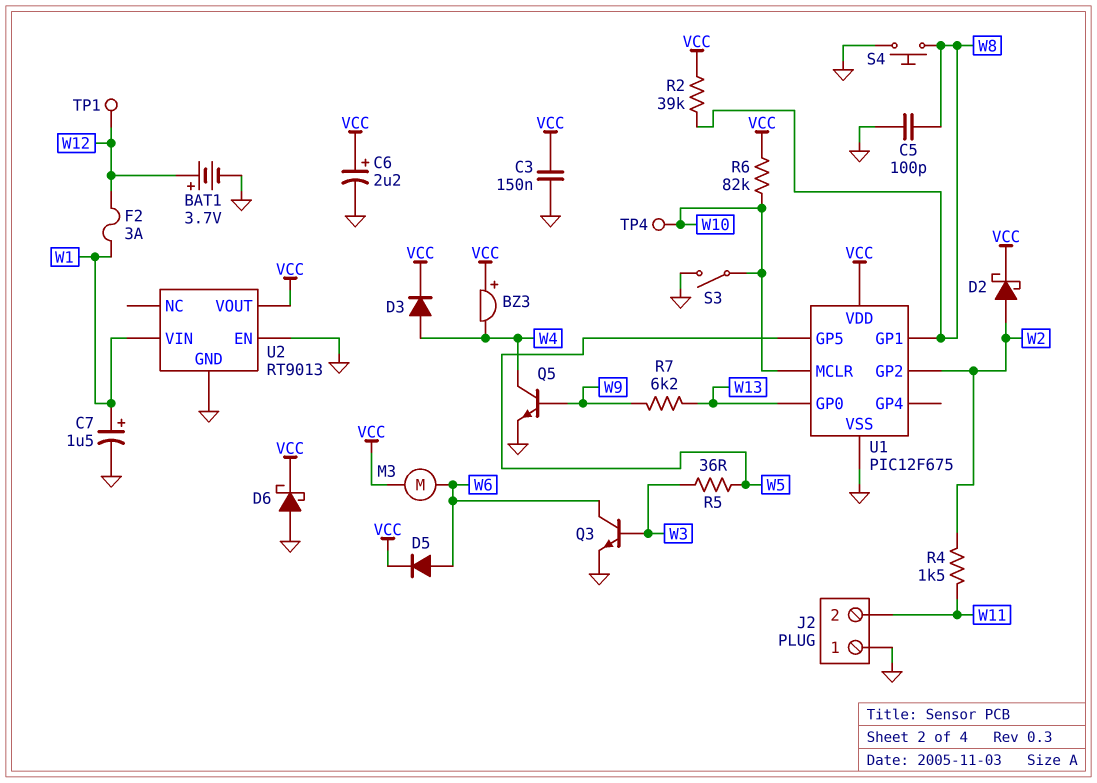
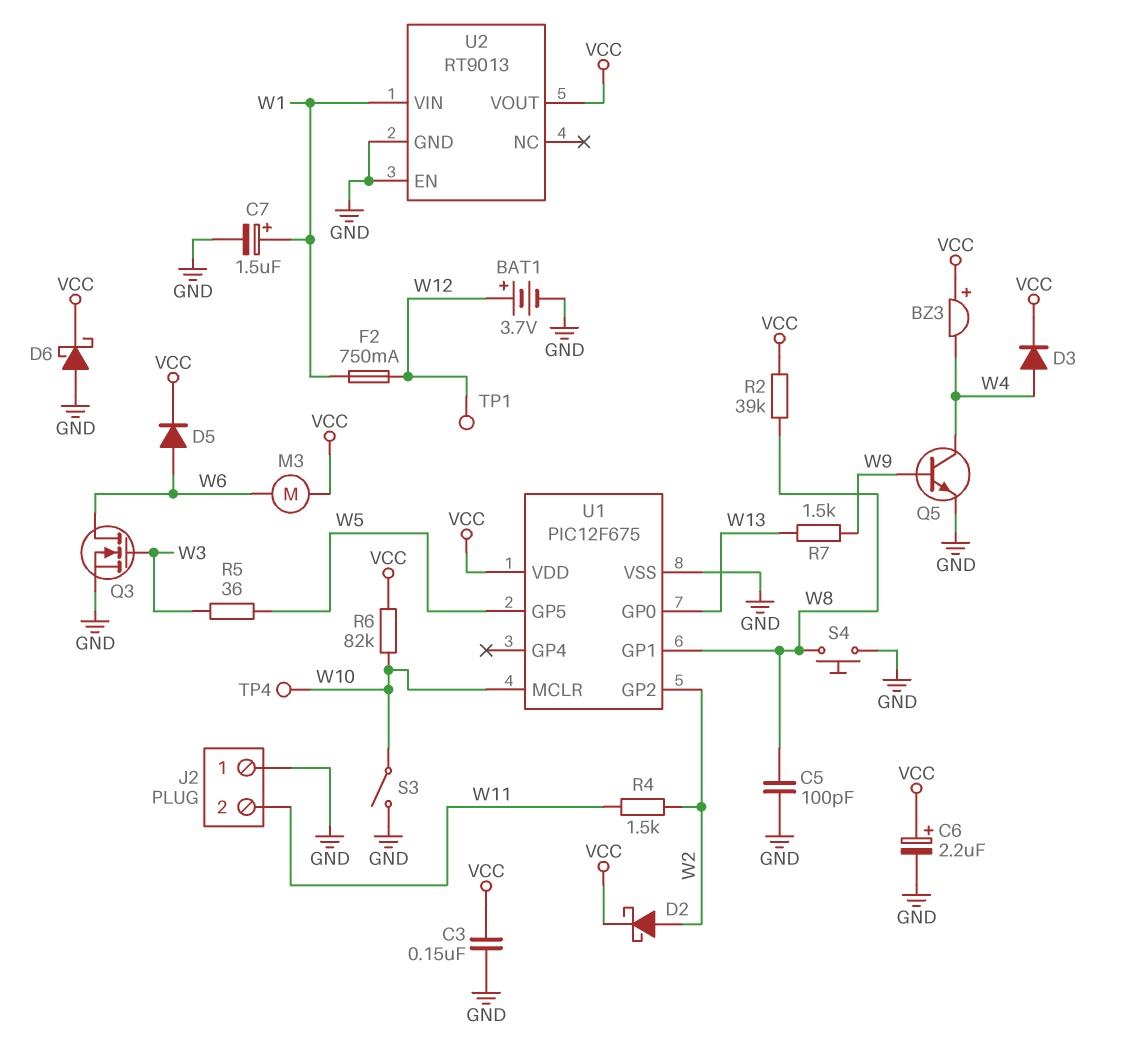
F2: 3A (W1, W12) -> 750mA (W1, W12)
Q3: NPN (B W3, C W6, E GND) -> NMOS (G W3, D W6, S GND)
R7: 6.2k (W9, W13) -> 1.5k (W9, W13)

